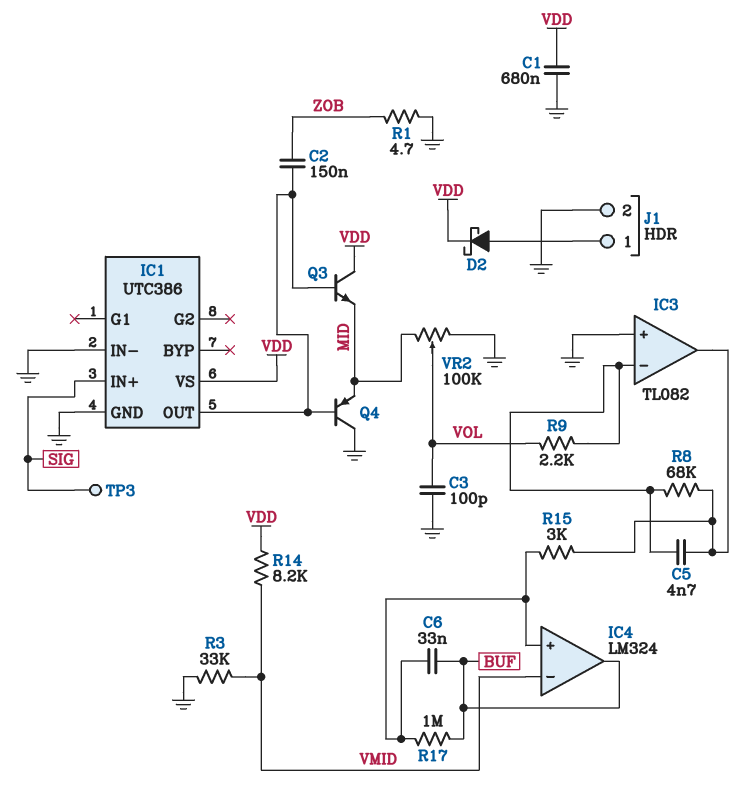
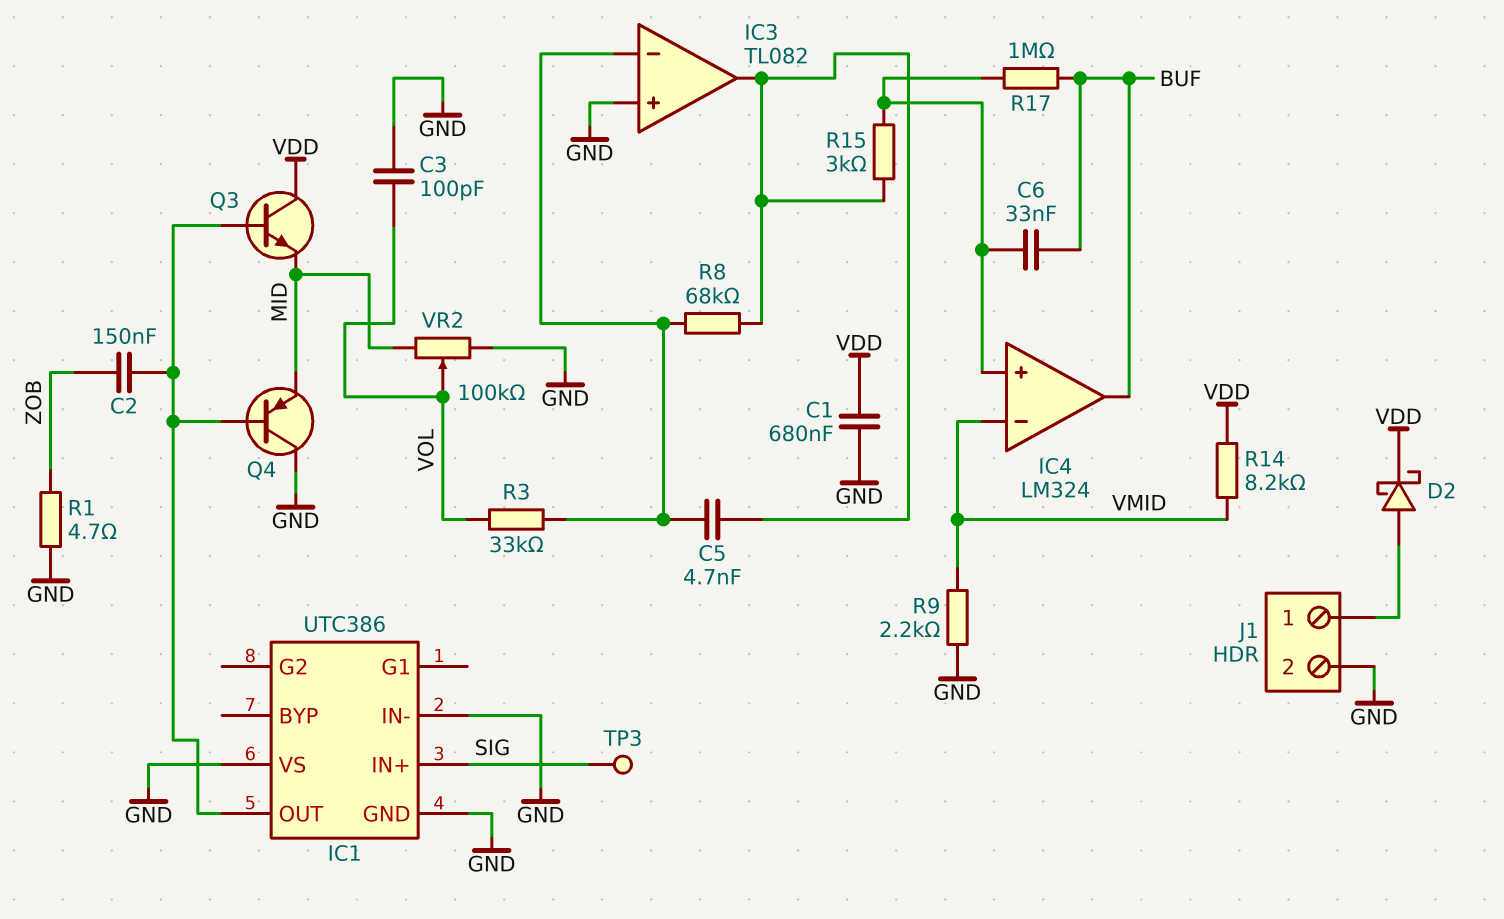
IC1 pin VS: VDD -> GND
R3: 33k (GND, VMID) -> 33k (IC3/in-, VOL)
R9: 2.2k (IC3/in-, VOL) -> 2.2k (GND, VMID)

